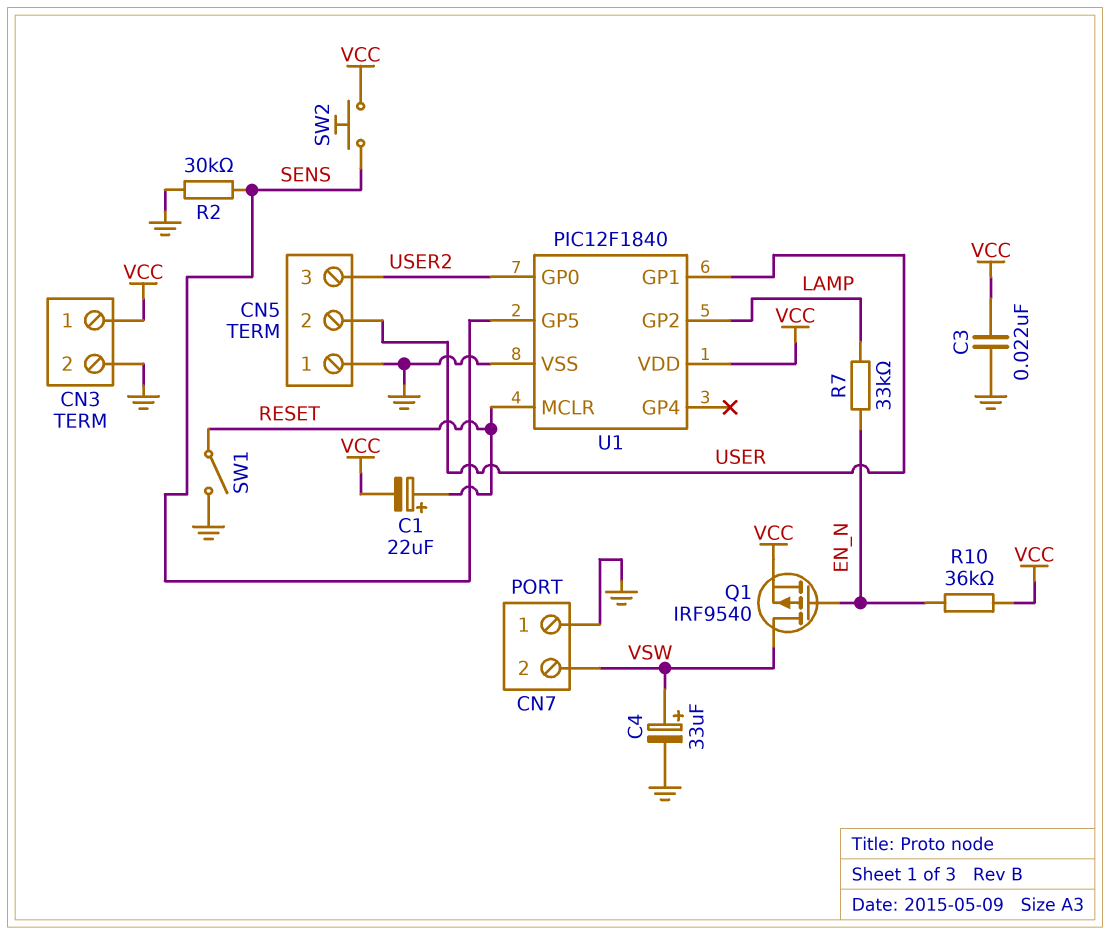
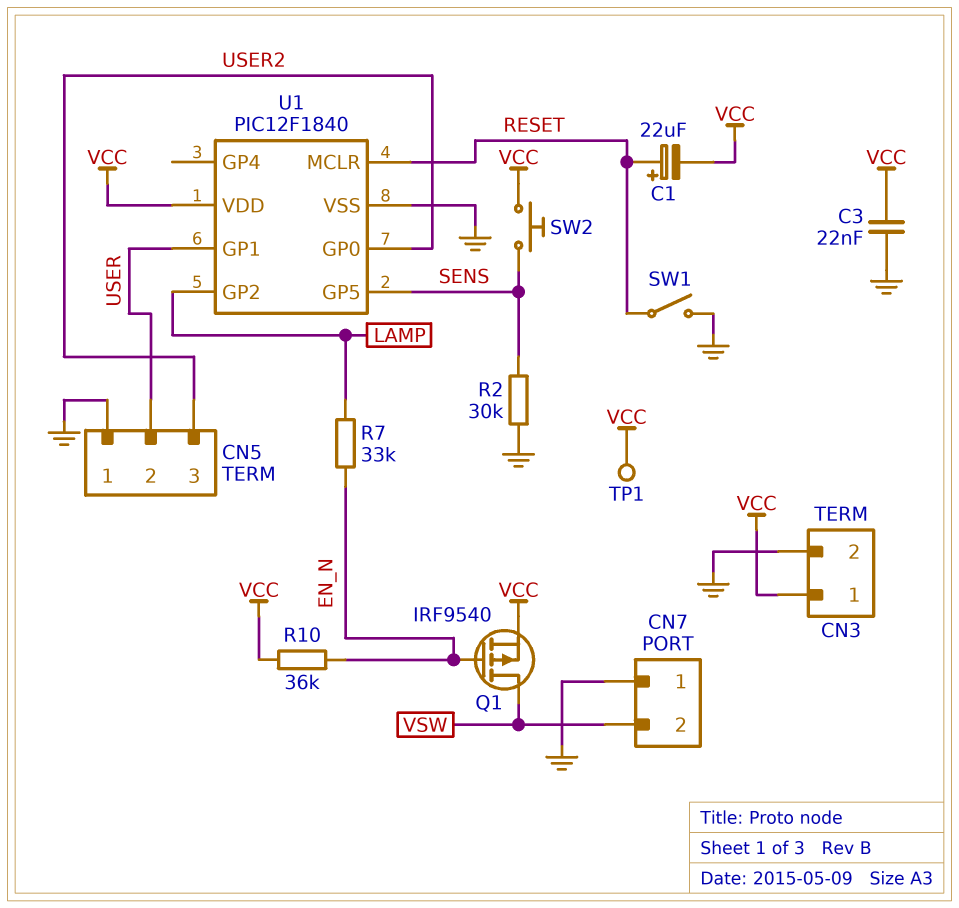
C4: 33uF (plus VSW, minus GND) -> none
TP1: none -> test point (VCC)

